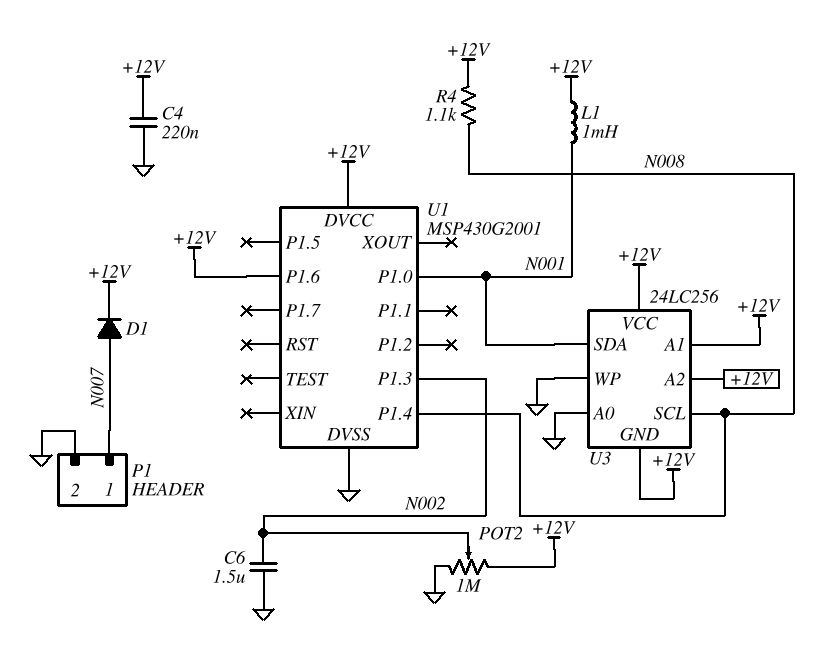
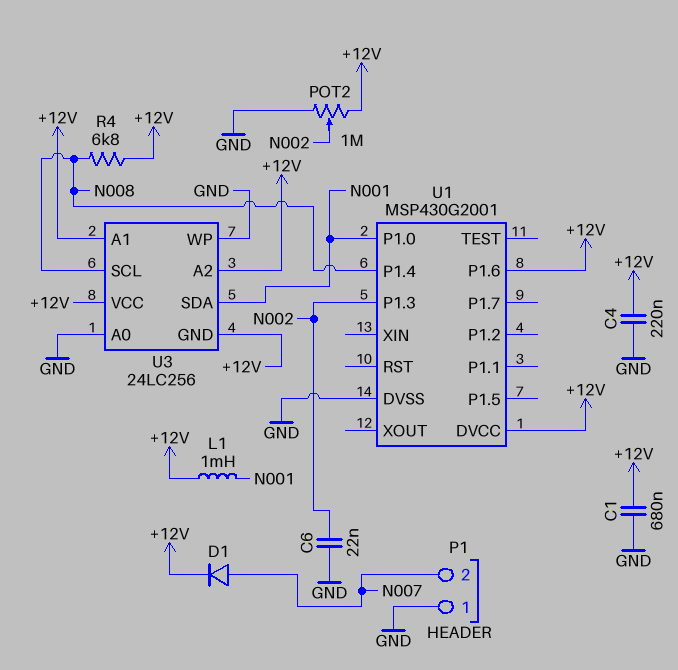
C1: none -> 680nF (+12V, GND)
C6: 1.5uF (GND, N002) -> 22nF (GND, N002)
P1 pin 1: N007 -> GND
P1 pin 2: GND -> N007
R4: 1.1k (+12V, N008) -> 6.8k (+12V, N008)

